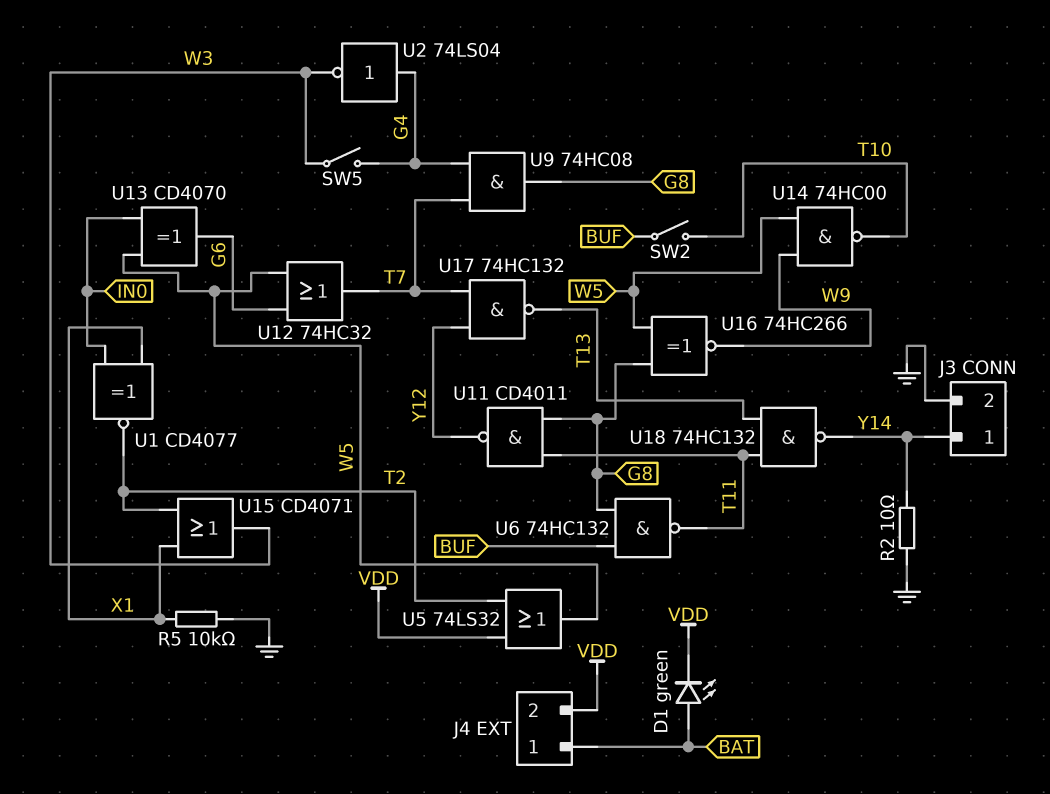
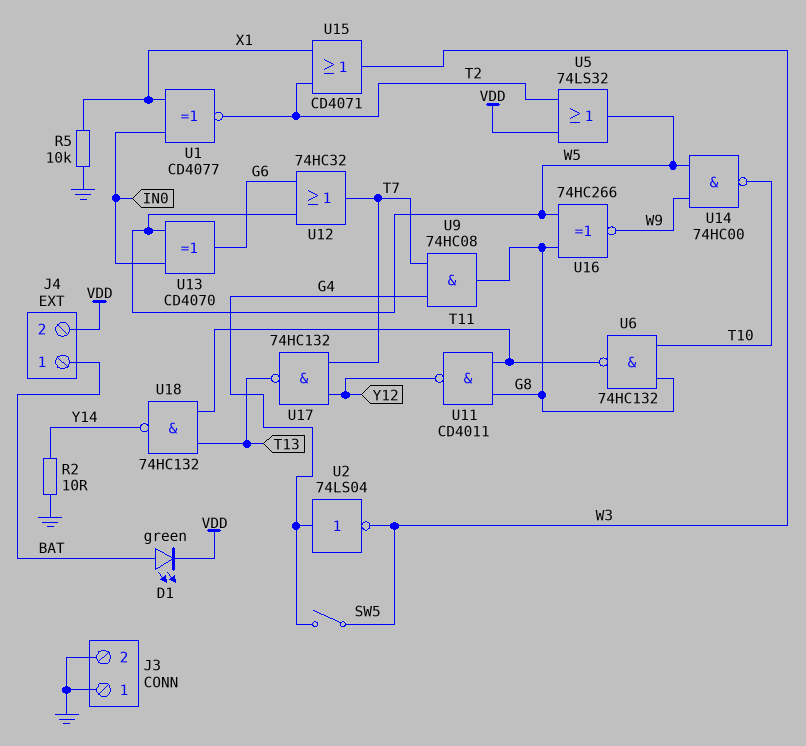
J3 pin 1: Y14 -> GND
SW2: switch (BUF, T10) -> none
U6: NAND 74HC132 (in BUF, in G8, out T11) -> NAND 74HC132 (in G8, in T10, out T11)

